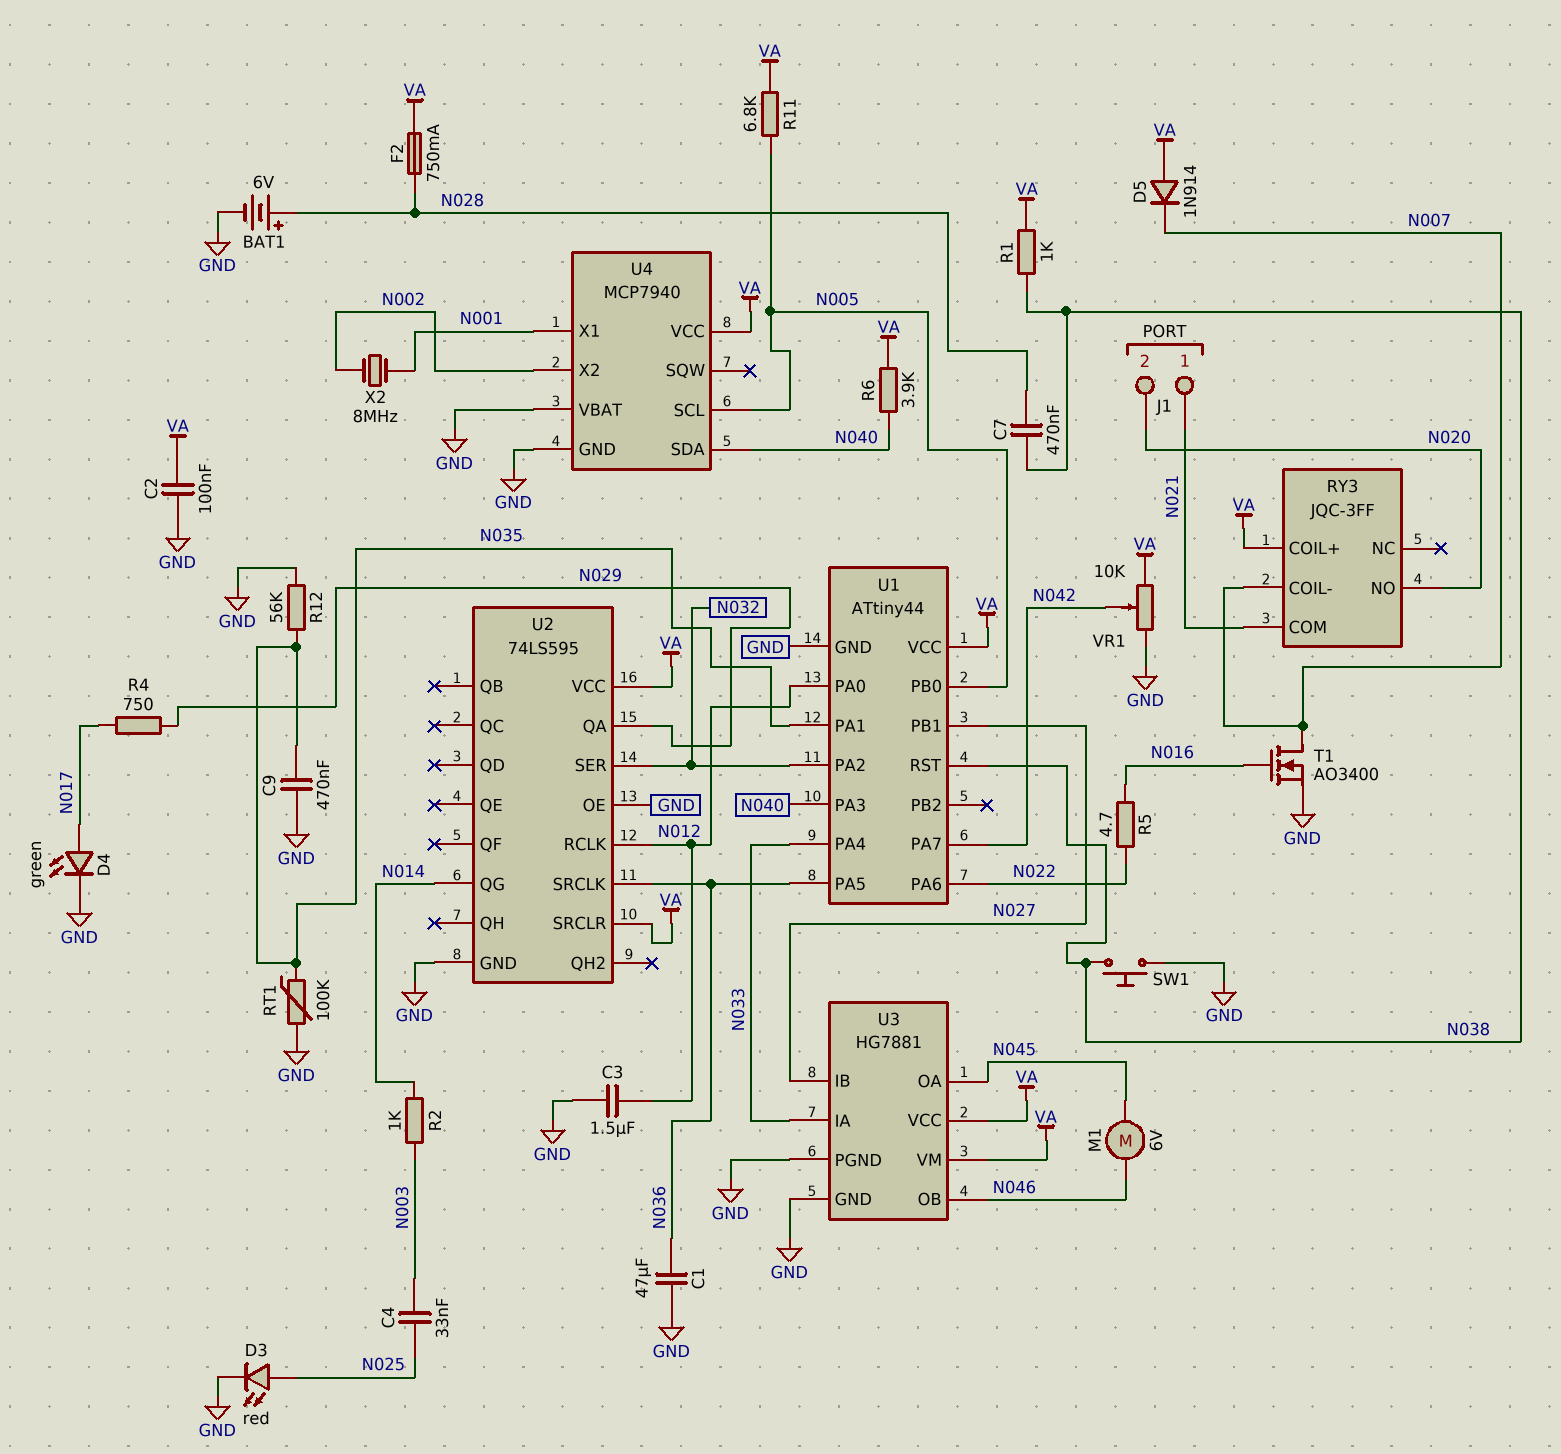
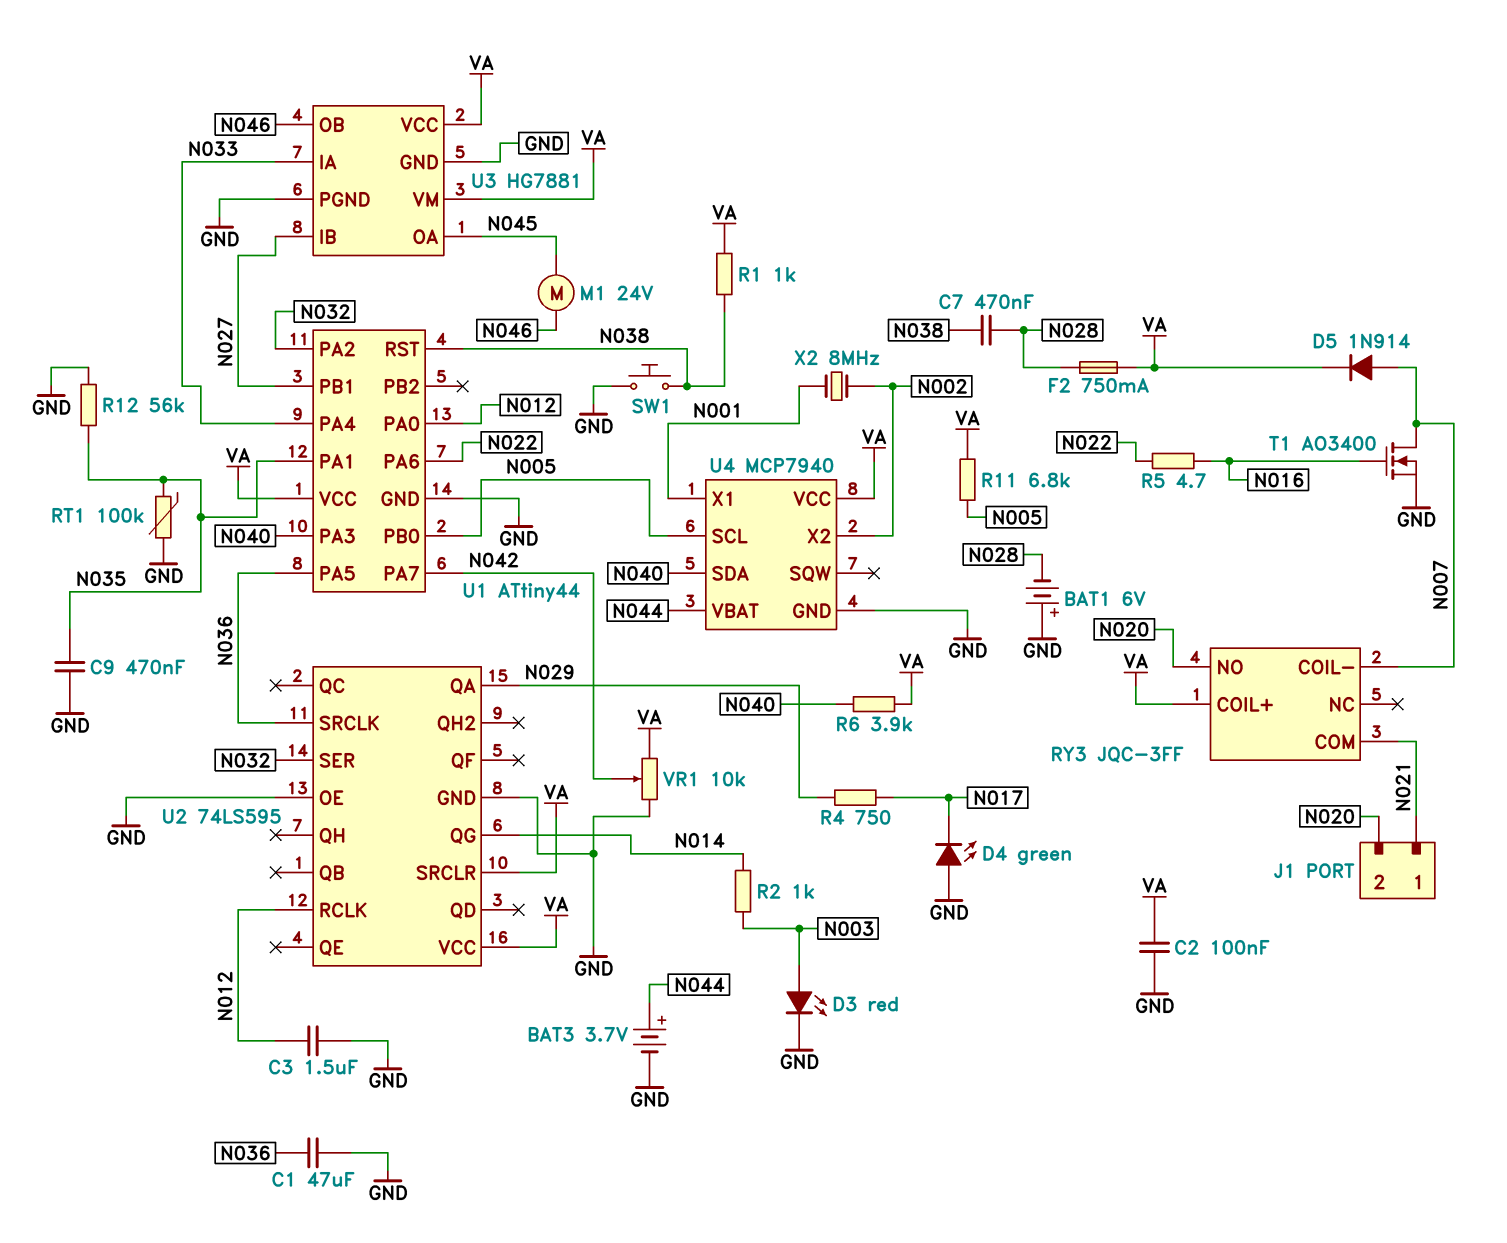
BAT1: 6V (plus N028, minus GND) -> 6V (plus GND, minus N028)
BAT3: none -> 3.7V (plus N044, minus GND)
C4: 33nF (N003, N025) -> none
D3: LED red (A N025, K GND) -> LED red (A N003, K GND)
D4: LED green (A N017, K GND) -> LED green (A GND, K N017)
D5: diode 1N914 (A VA, K N007) -> diode 1N914 (A N007, K VA)
M1: motor 6V (N045, N046) -> motor 24V (N045, N046)
U4 pin VBAT: GND -> N044

